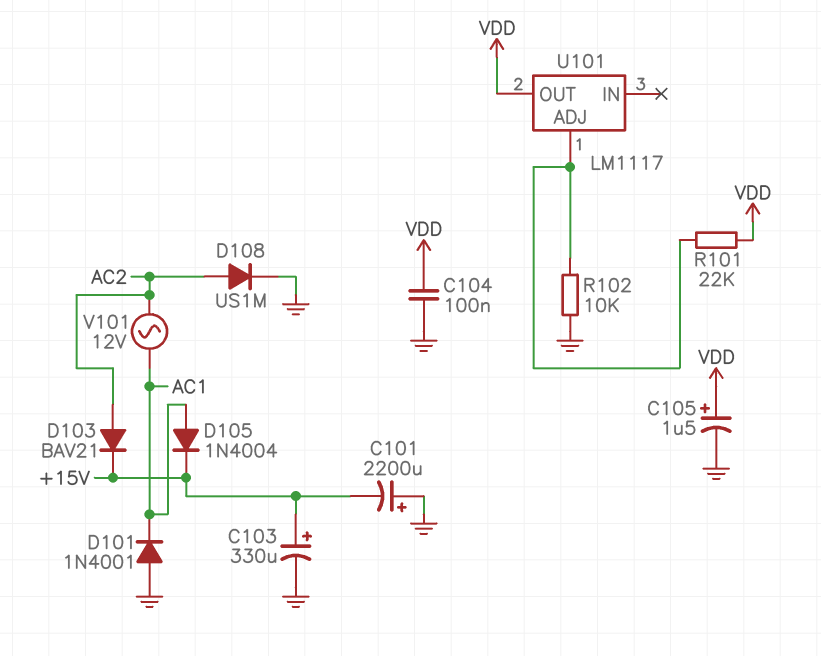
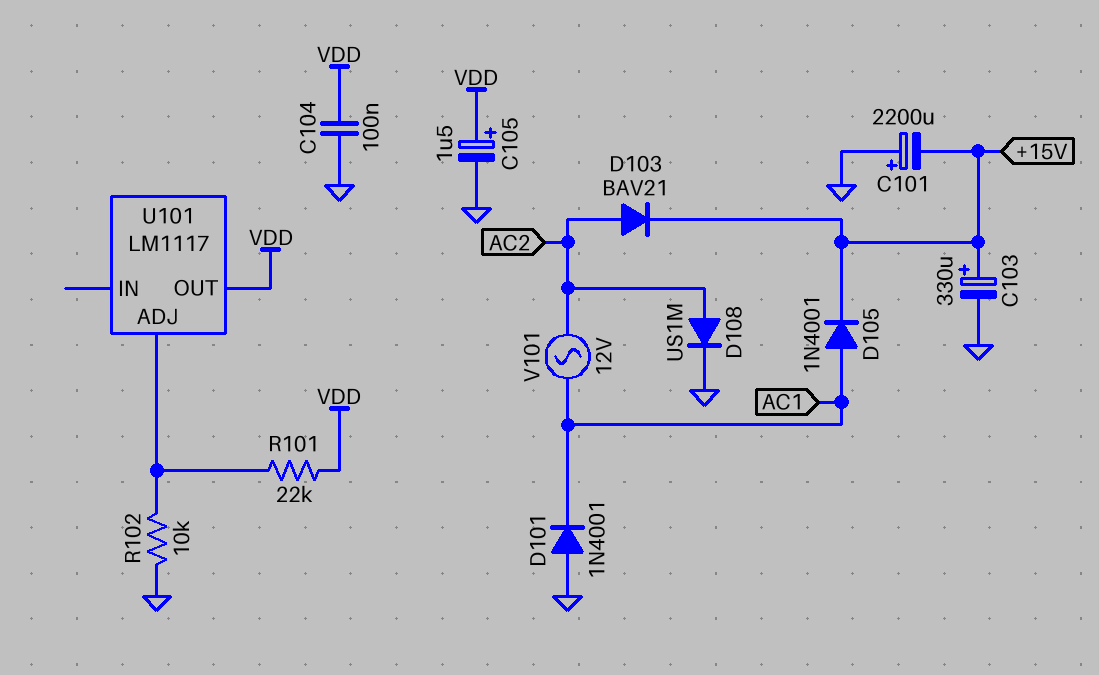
D105: diode 1N4004 (A AC1, K +15V) -> diode 1N4001 (A AC1, K +15V)

